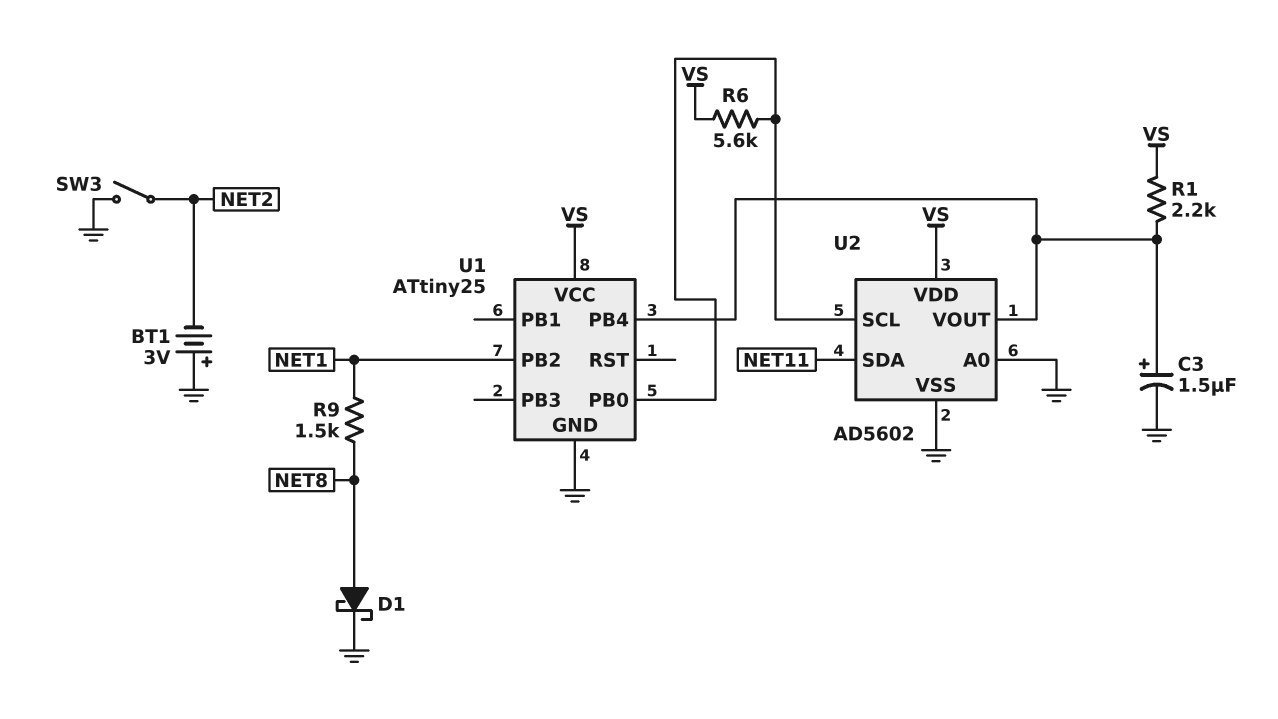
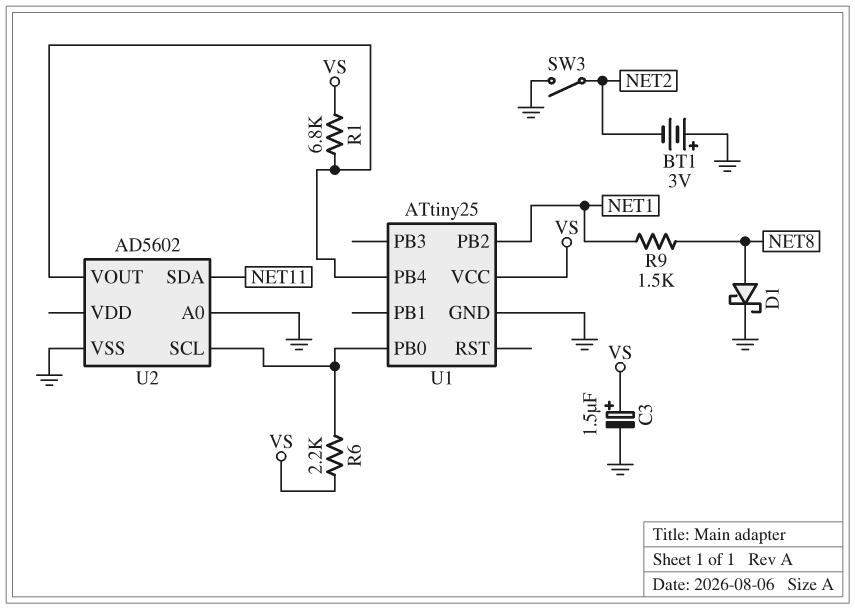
C3: 1.5uF (plus U1/PB4, minus GND) -> 1.5uF (plus VS, minus GND)
R1: 2.2k (U1/PB4, VS) -> 6.8k (U1/PB4, VS)
R6: 5.6k (U1/PB0, VS) -> 2.2k (U1/PB0, VS)
U2 pin VDD: VS -> none

